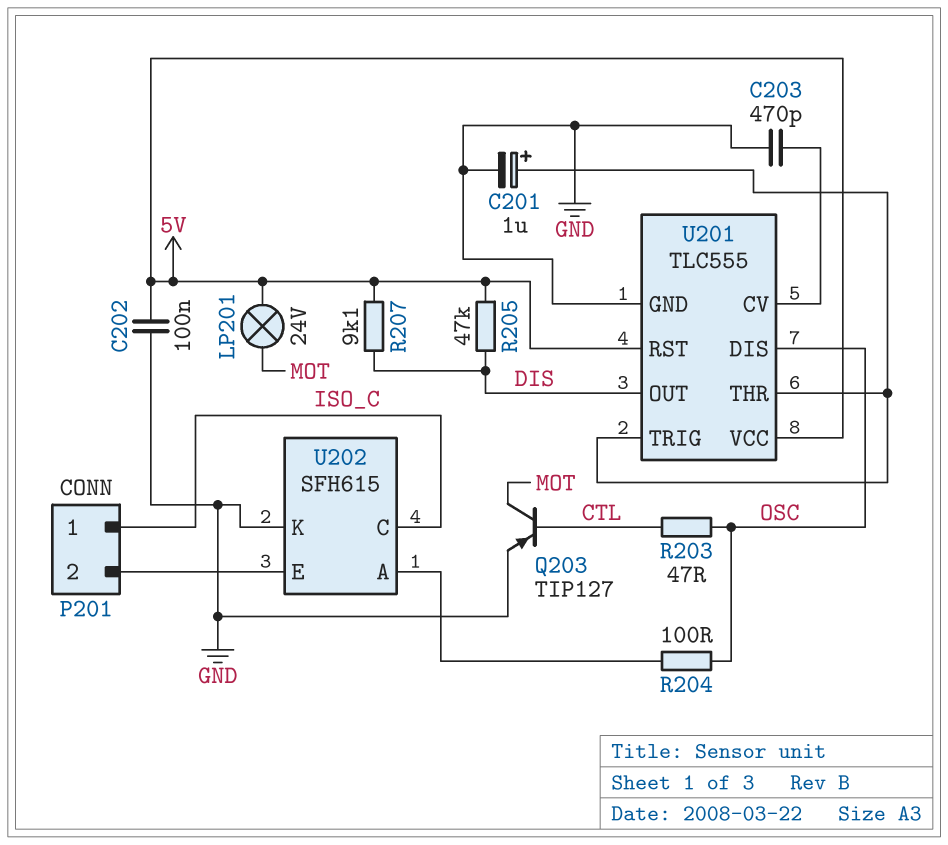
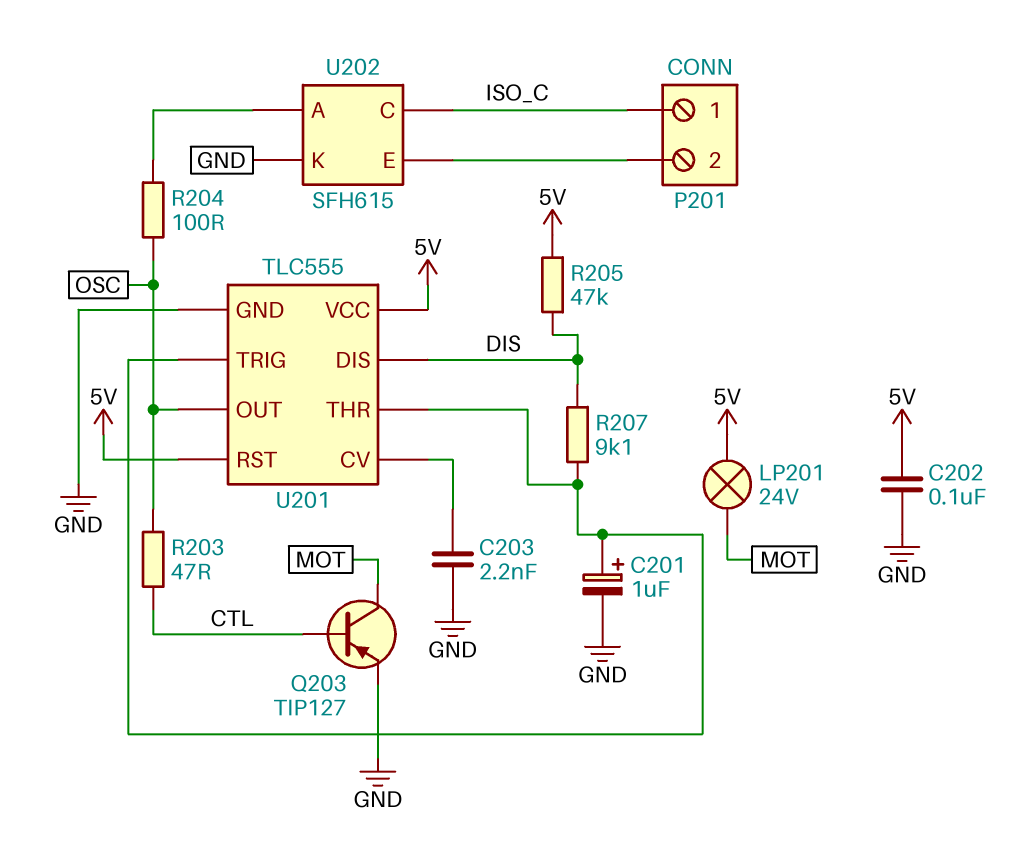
C203: 470pF (GND, U201/CV) -> 2.2nF (GND, U201/CV)
R207: 9.1k (5V, DIS) -> 9.1k (DIS, U201/THR)
U201 pin DIS: OSC -> DIS
U201 pin OUT: DIS -> OSC

